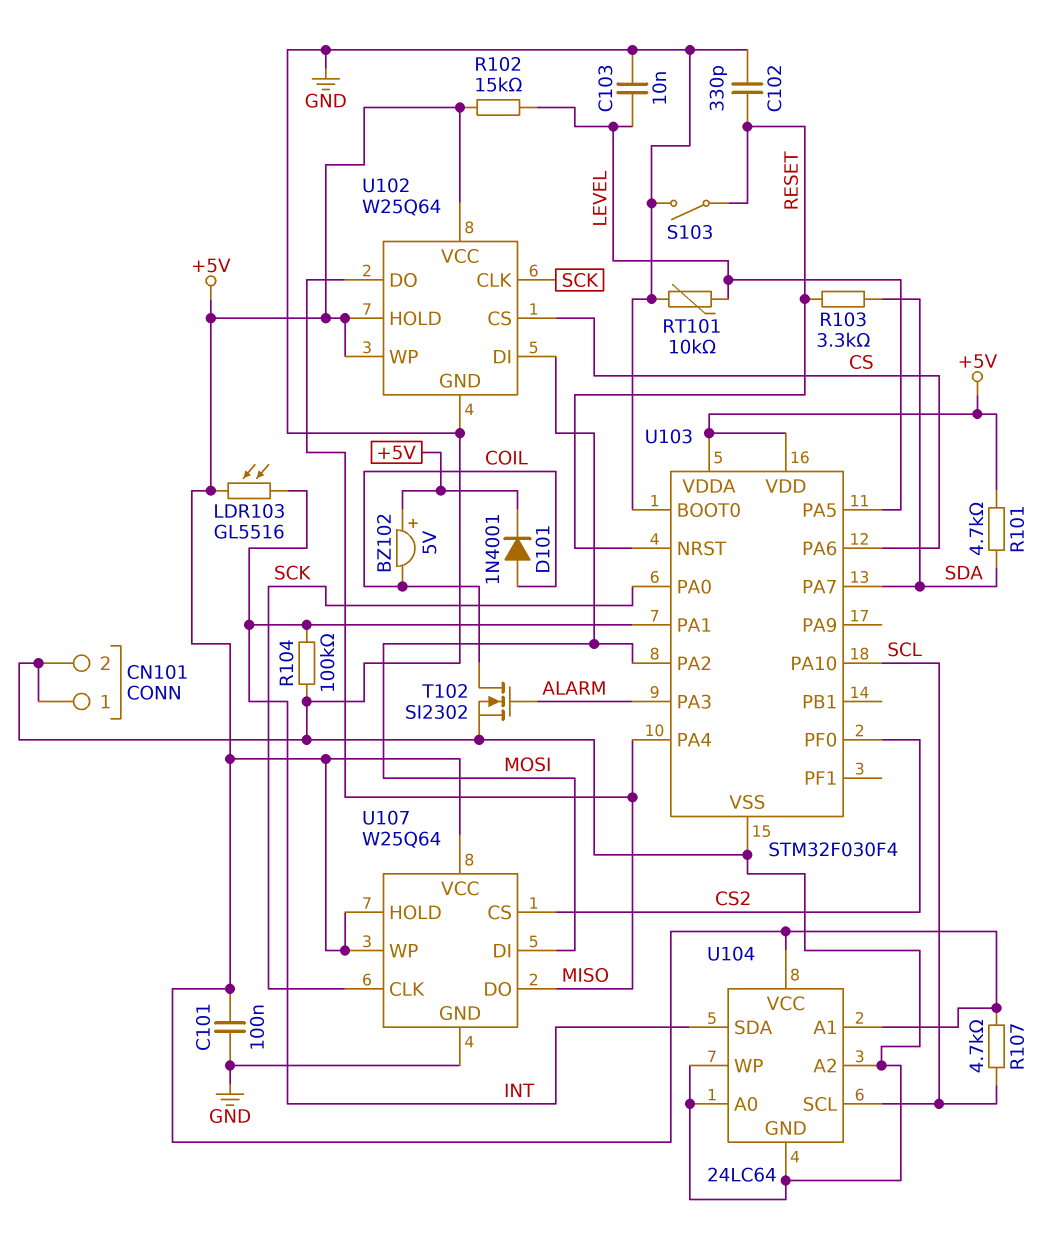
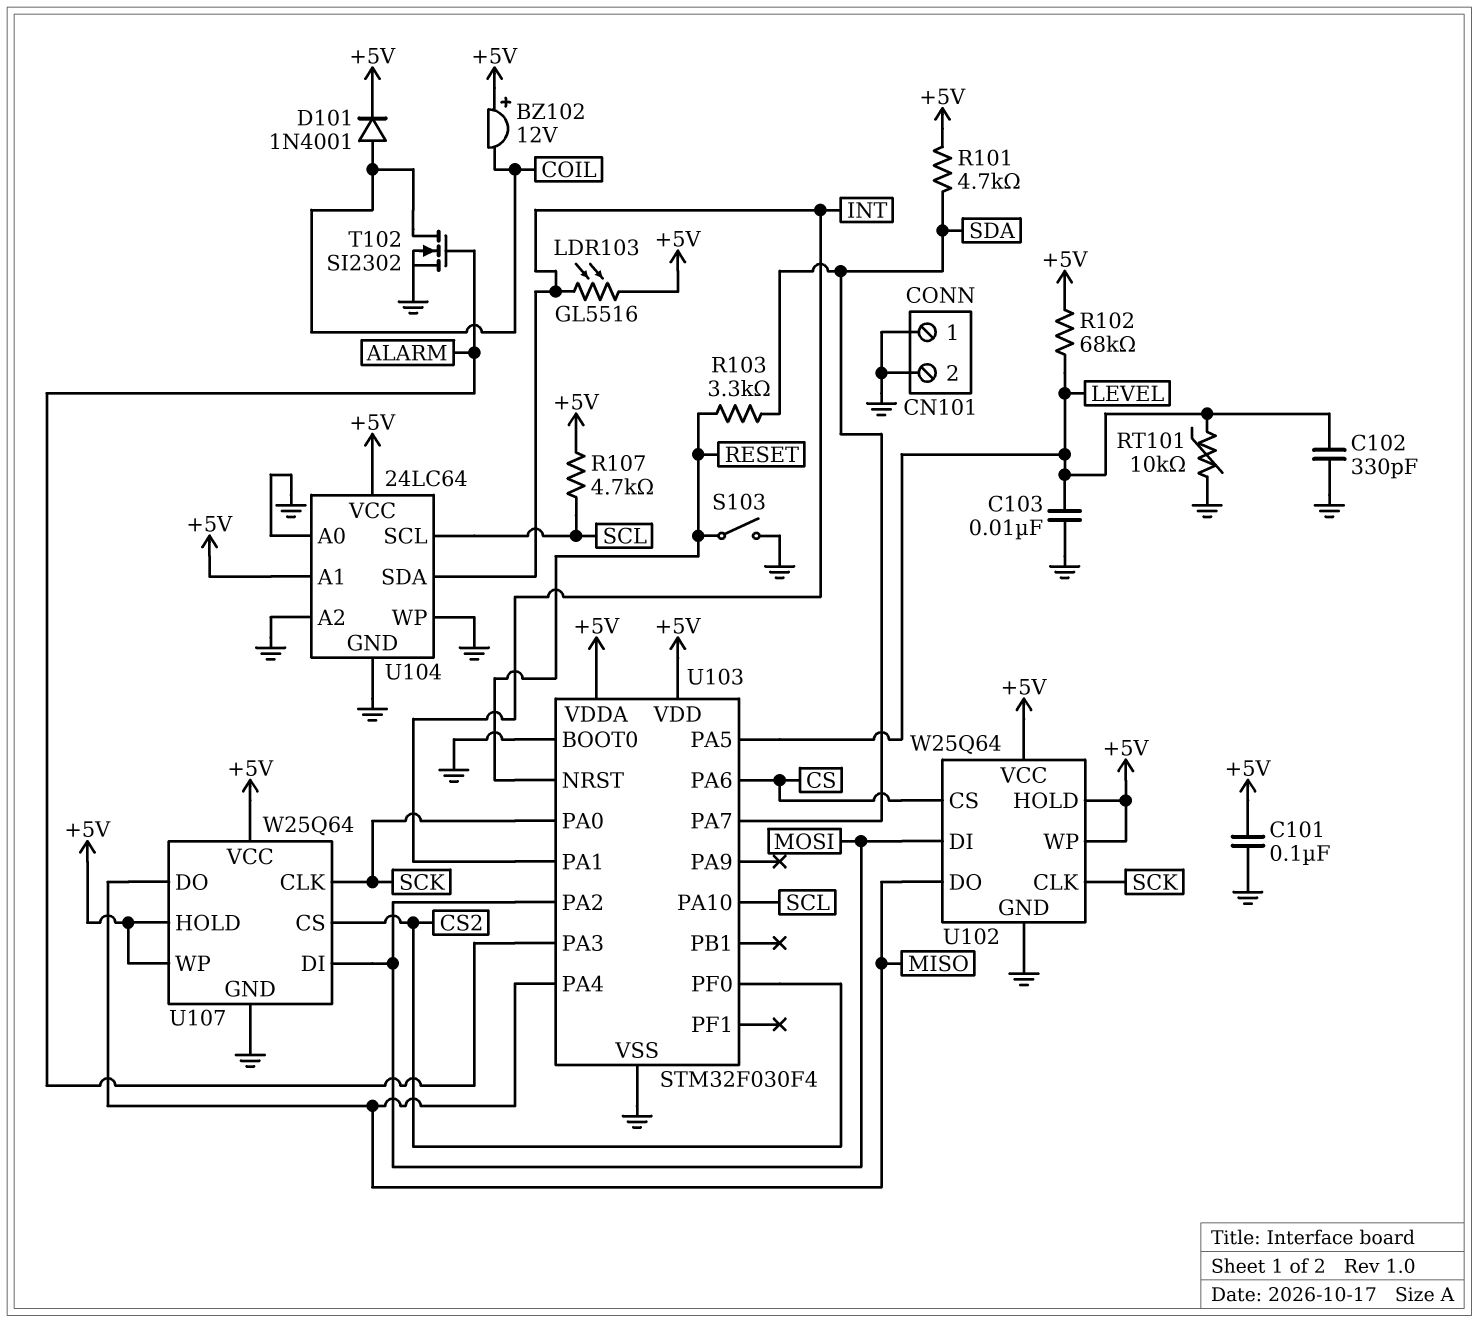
BZ102: buzzer 5V (plus +5V, minus COIL) -> buzzer 12V (plus +5V, minus COIL)
C102: 330pF (GND, RESET) -> 330pF (GND, LEVEL)
R102: 15k (+5V, LEVEL) -> 68k (+5V, LEVEL)
R104: 100k (GND, INT) -> none

